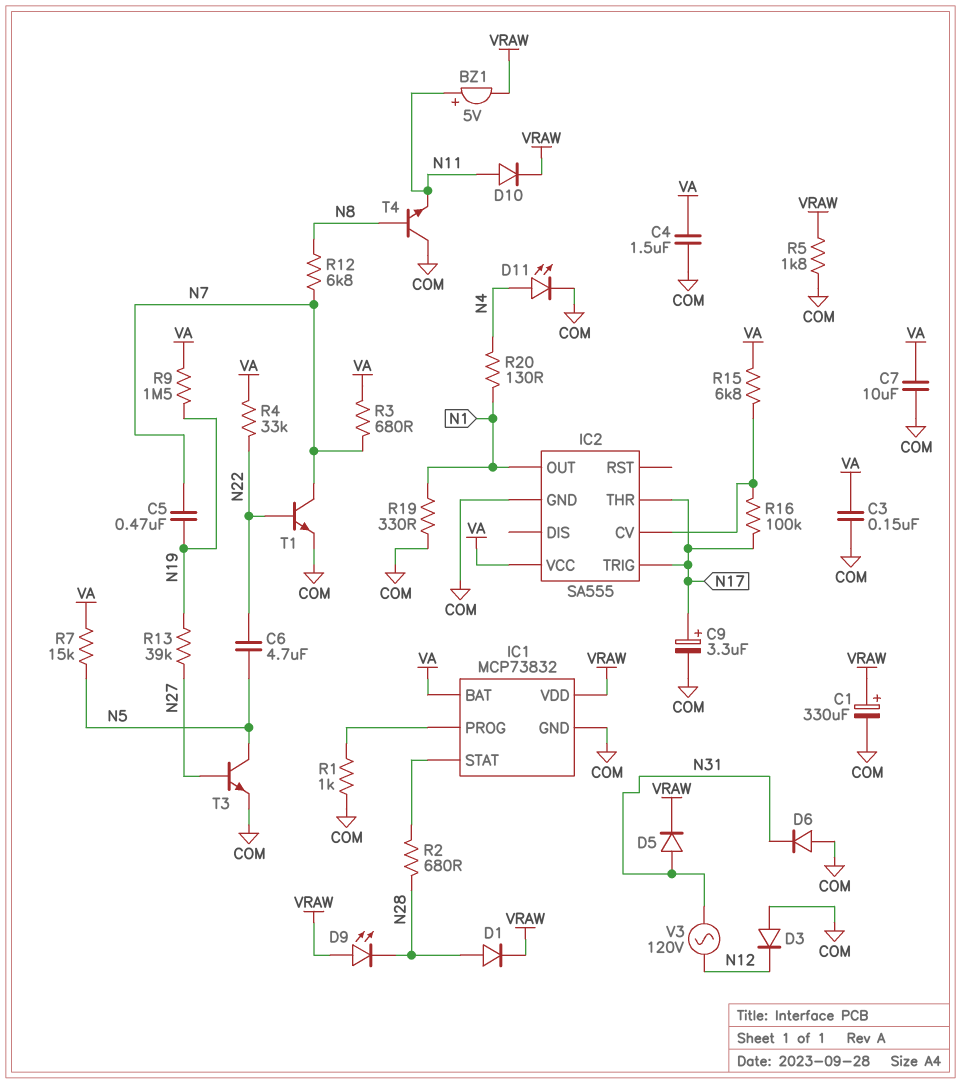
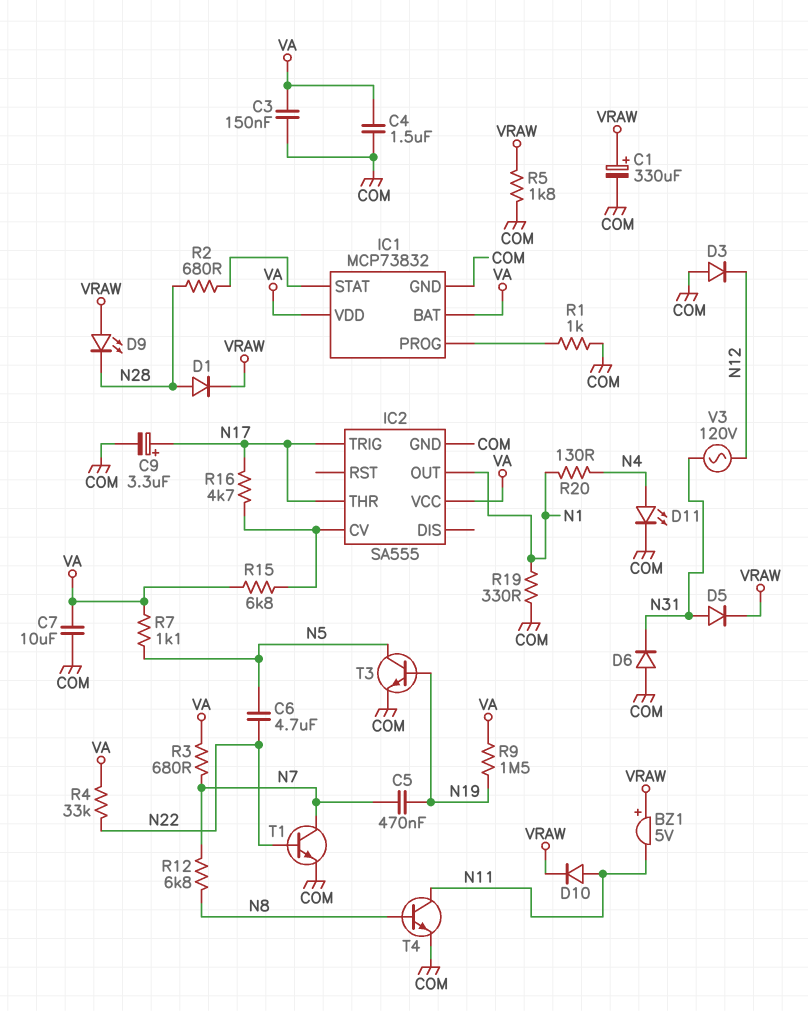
BZ1: buzzer 5V (plus N11, minus VRAW) -> buzzer 5V (plus VRAW, minus N11)
IC1 pin VDD: VRAW -> VA
R7: 15k (N5, VA) -> 1.1k (N5, VA)
R13: 39k (N19, N27) -> none
R16: 100k (IC2/CV, N17) -> 4.7k (IC2/CV, N17)
T3: NPN (B N27, C N5, E COM) -> NPN (B N19, C N5, E COM)
T4: NPN (B N8, C COM, E N11) -> NPN (B N8, C N11, E COM)

